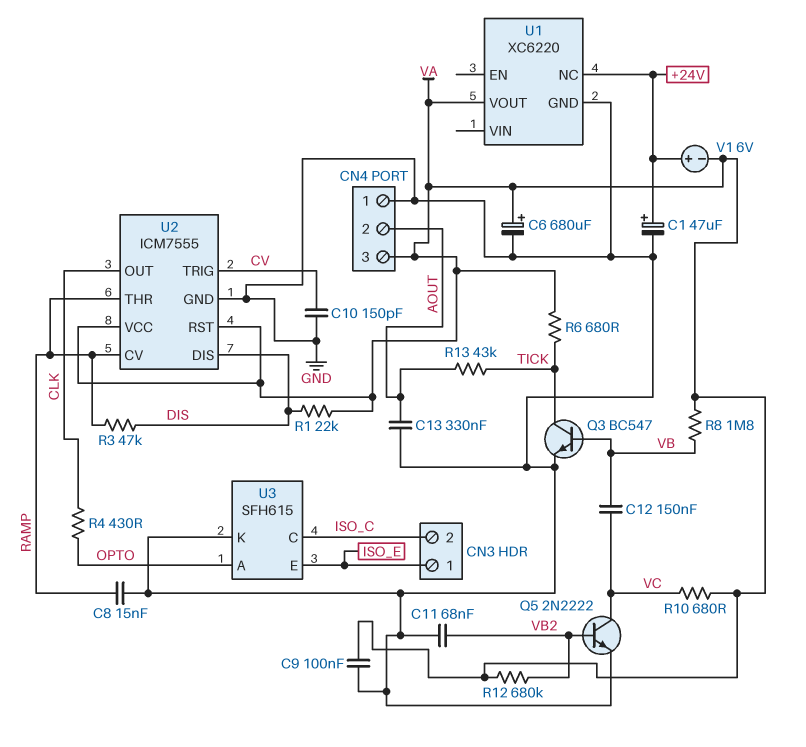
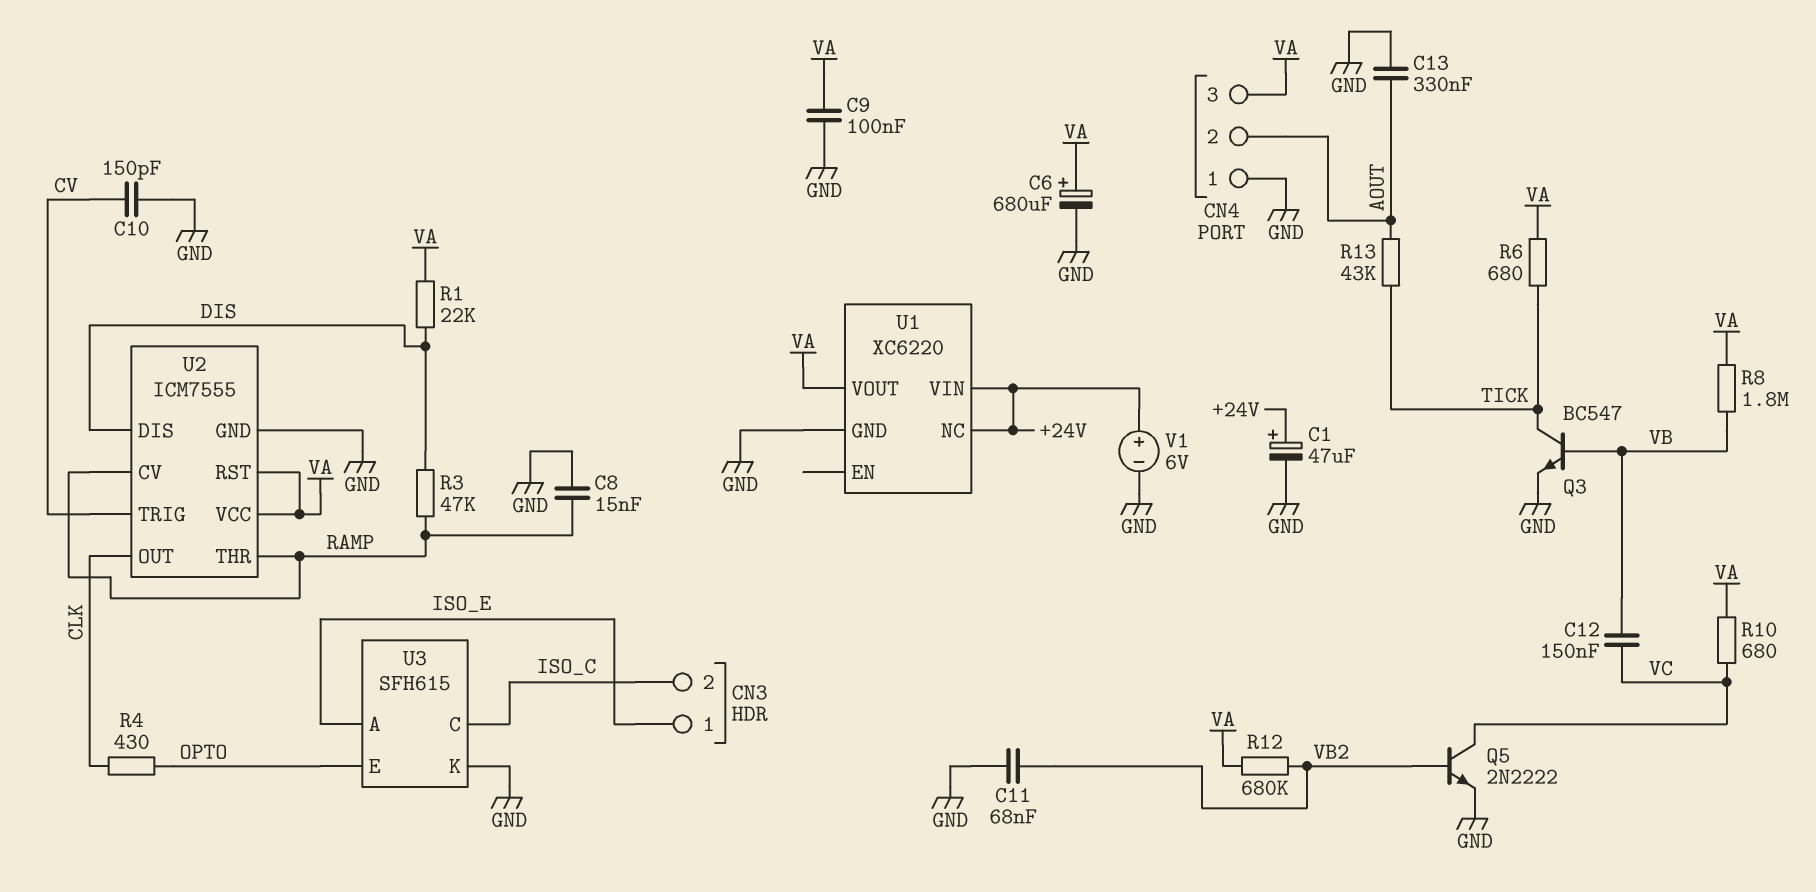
U1 pin VIN: none -> +24V
U3 pin A: OPTO -> ISO_E
U3 pin E: ISO_E -> OPTO
V1: 6V (plus +24V, minus VA) -> 6V (plus +24V, minus GND)

